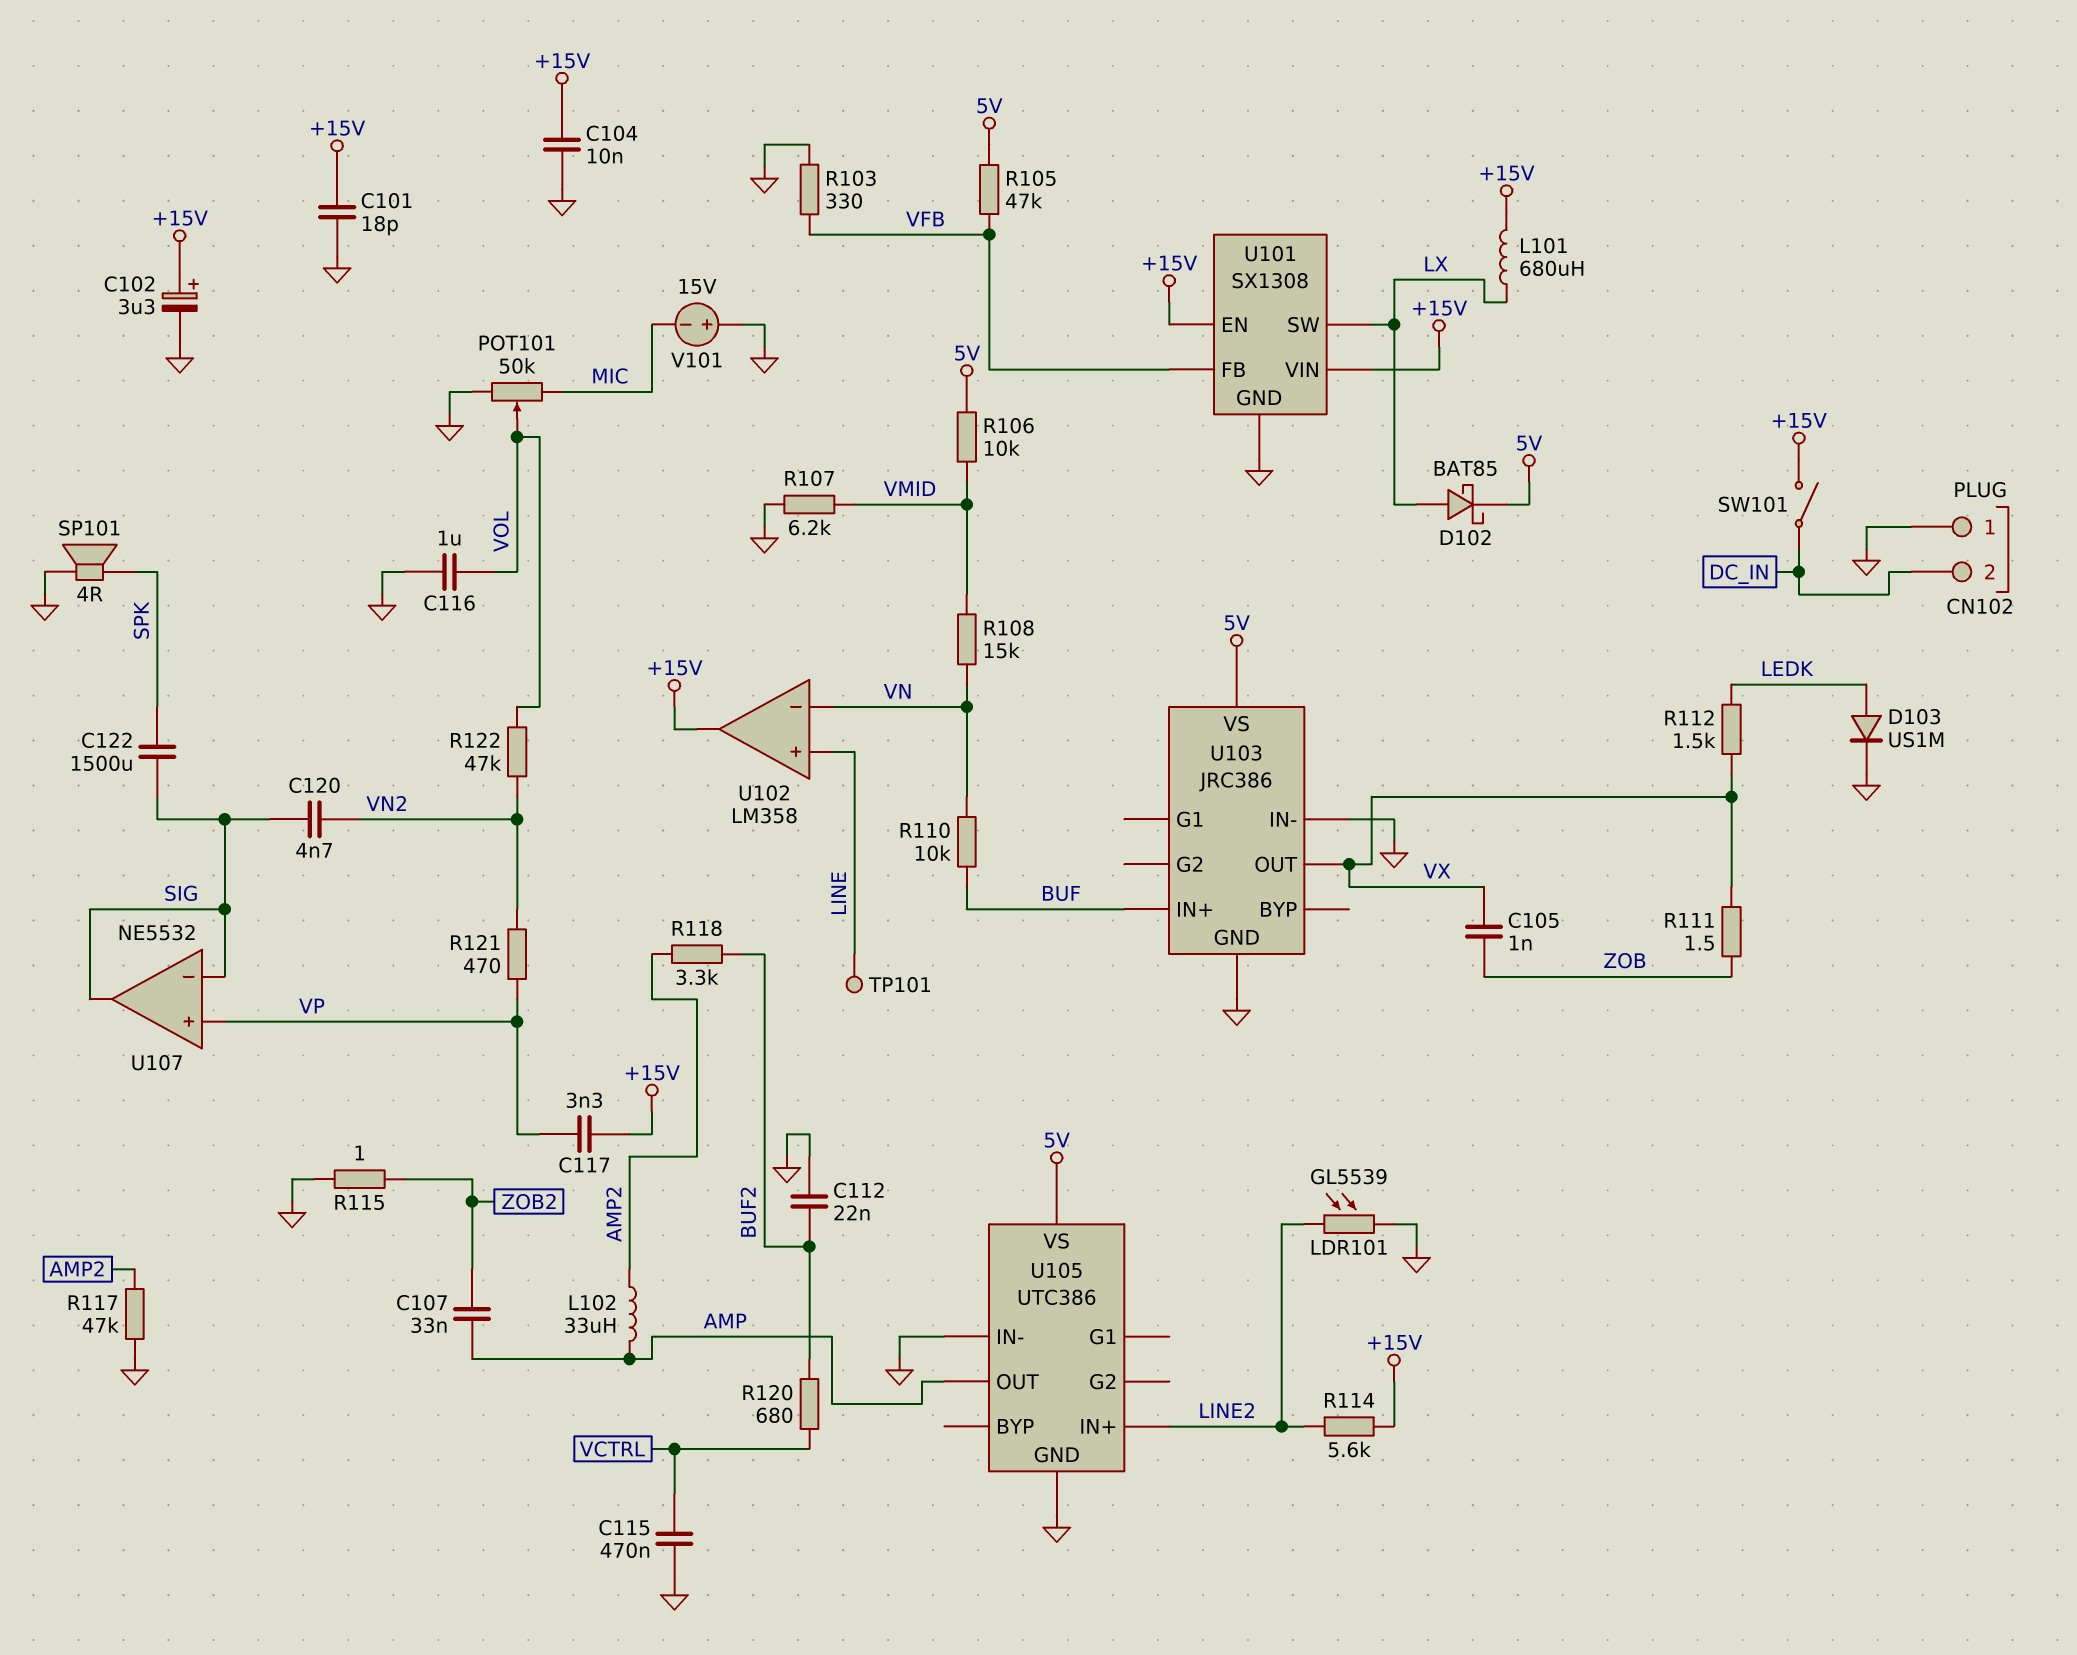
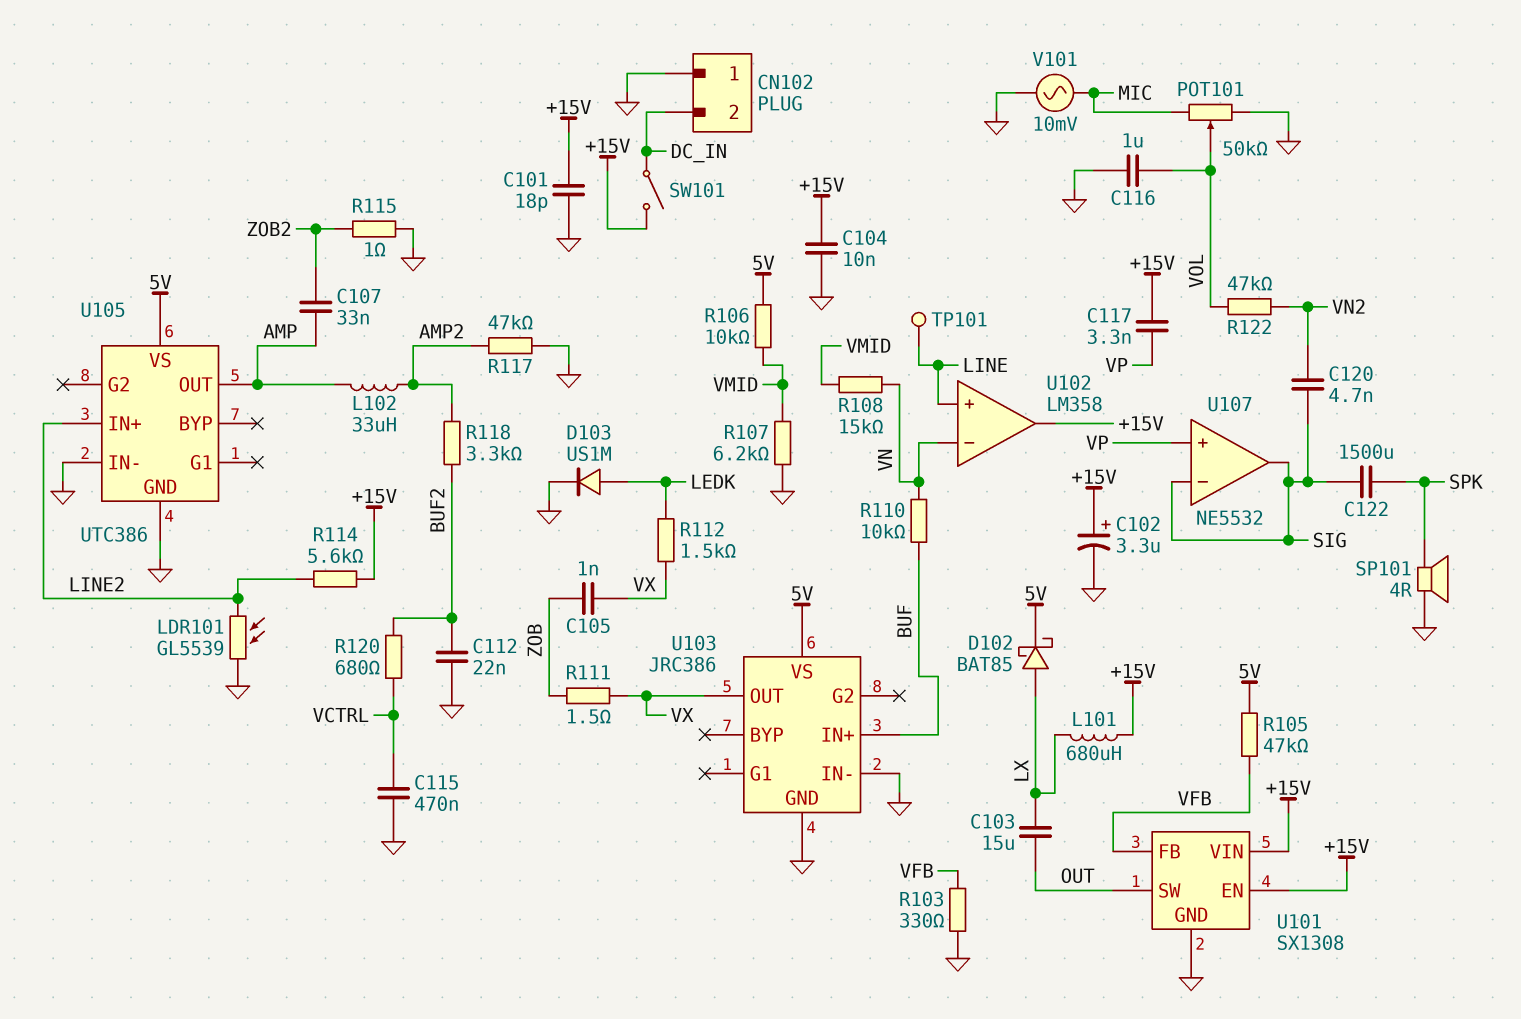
C103: none -> 15uF (LX, OUT)
R121: 470 (VN2, VP) -> none
U101 pin SW: LX -> OUT
V101: 15V (plus GND, minus MIC) -> AC 10mV (GND, MIC)

